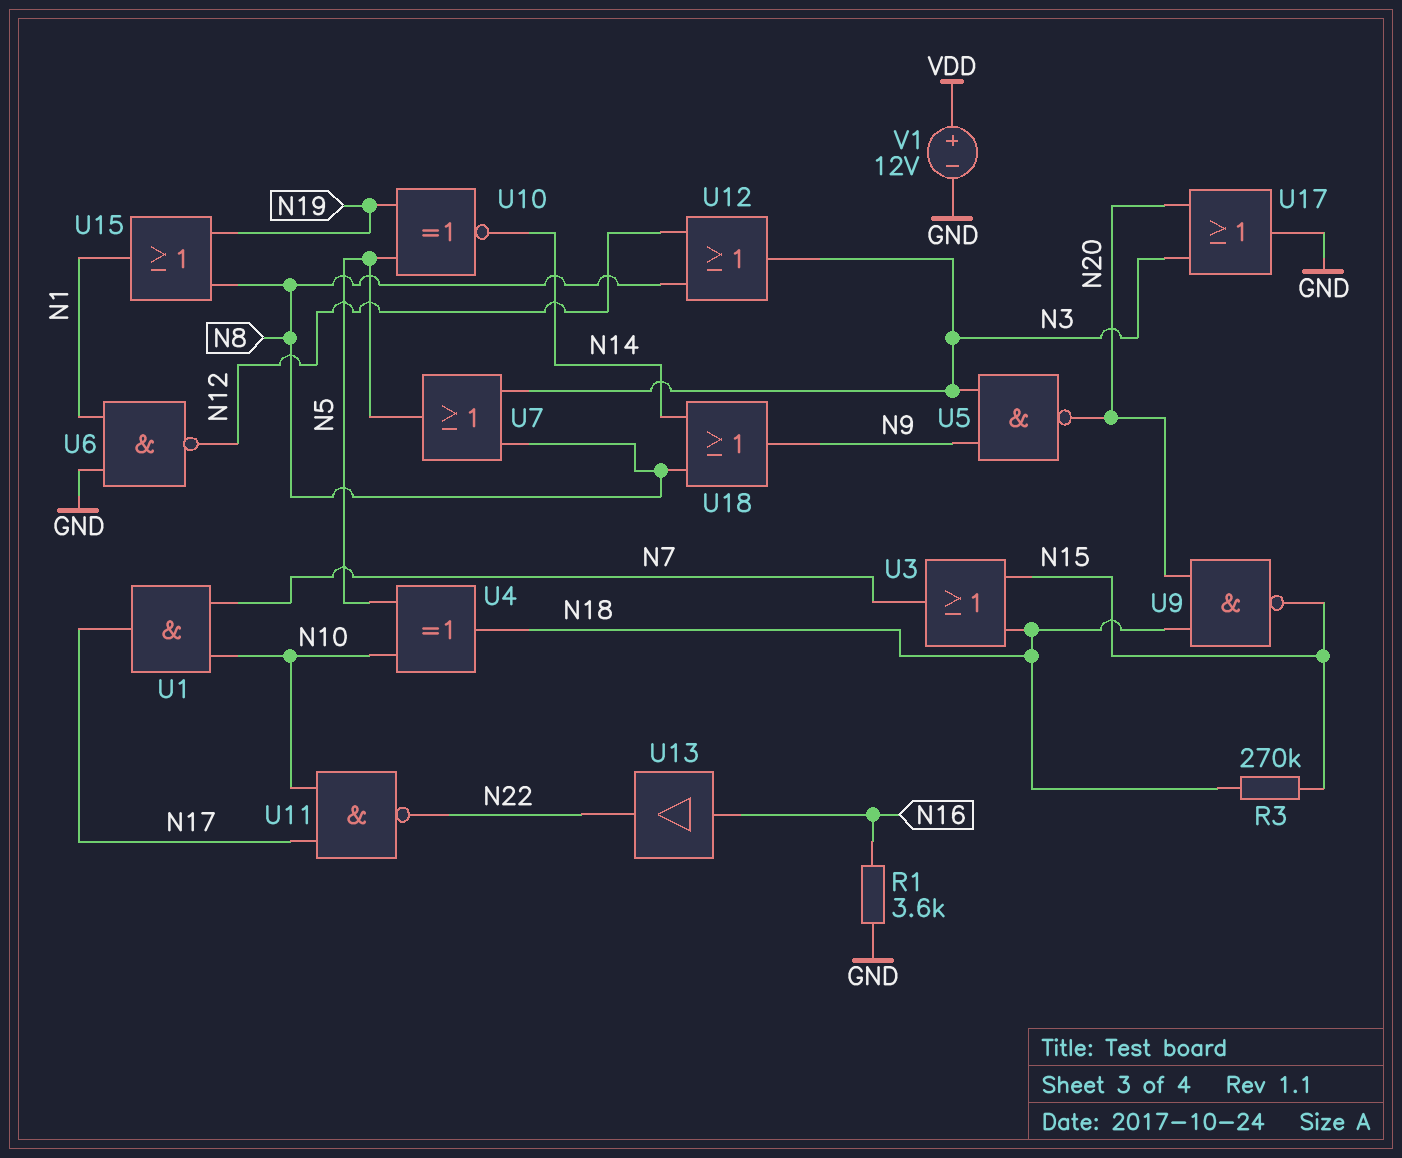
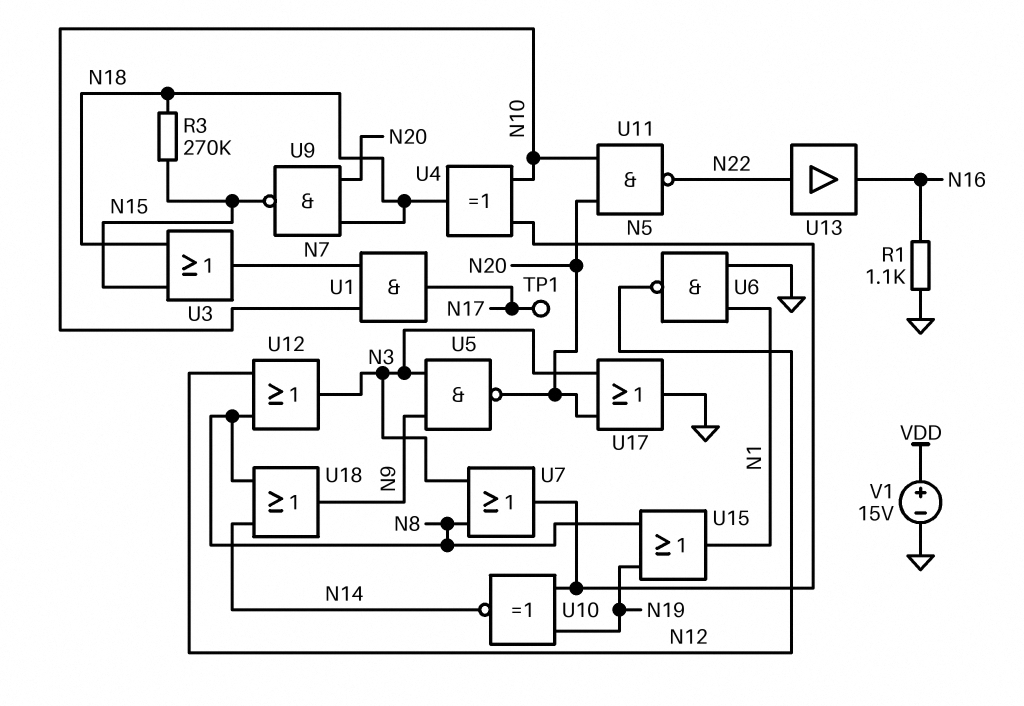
R1: 3.6k (GND, N16) -> 1.1k (GND, N16)
TP1: none -> test point (N17)
U11: NAND (in N10, in N17, out N22) -> NAND (in N10, in N20, out N22)
U13: buffer (in N16, out N22) -> buffer (in N22, out N16)
V1: 12V (plus VDD, minus GND) -> 15V (plus VDD, minus GND)

